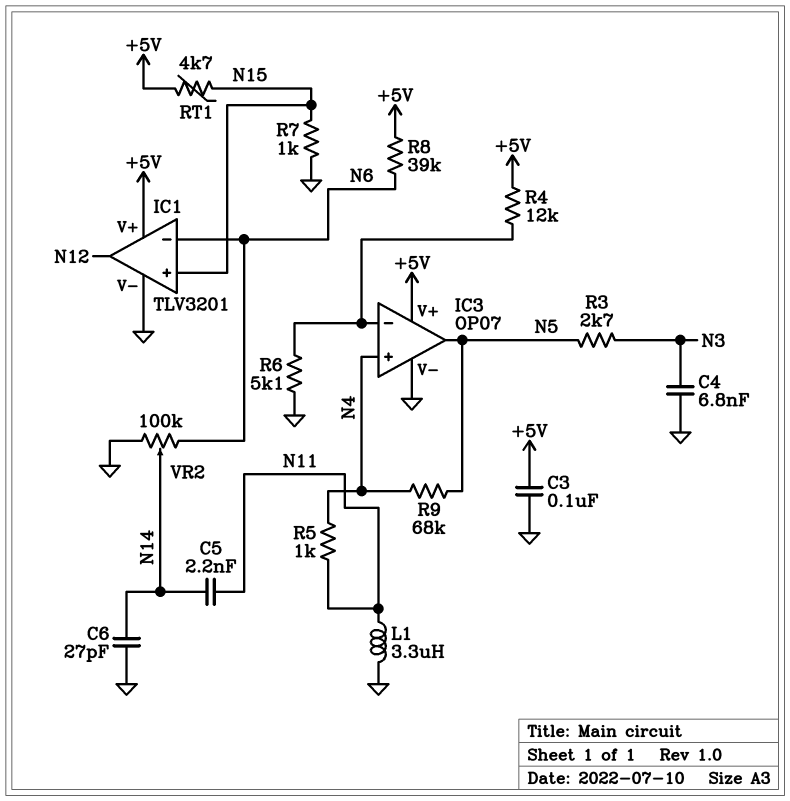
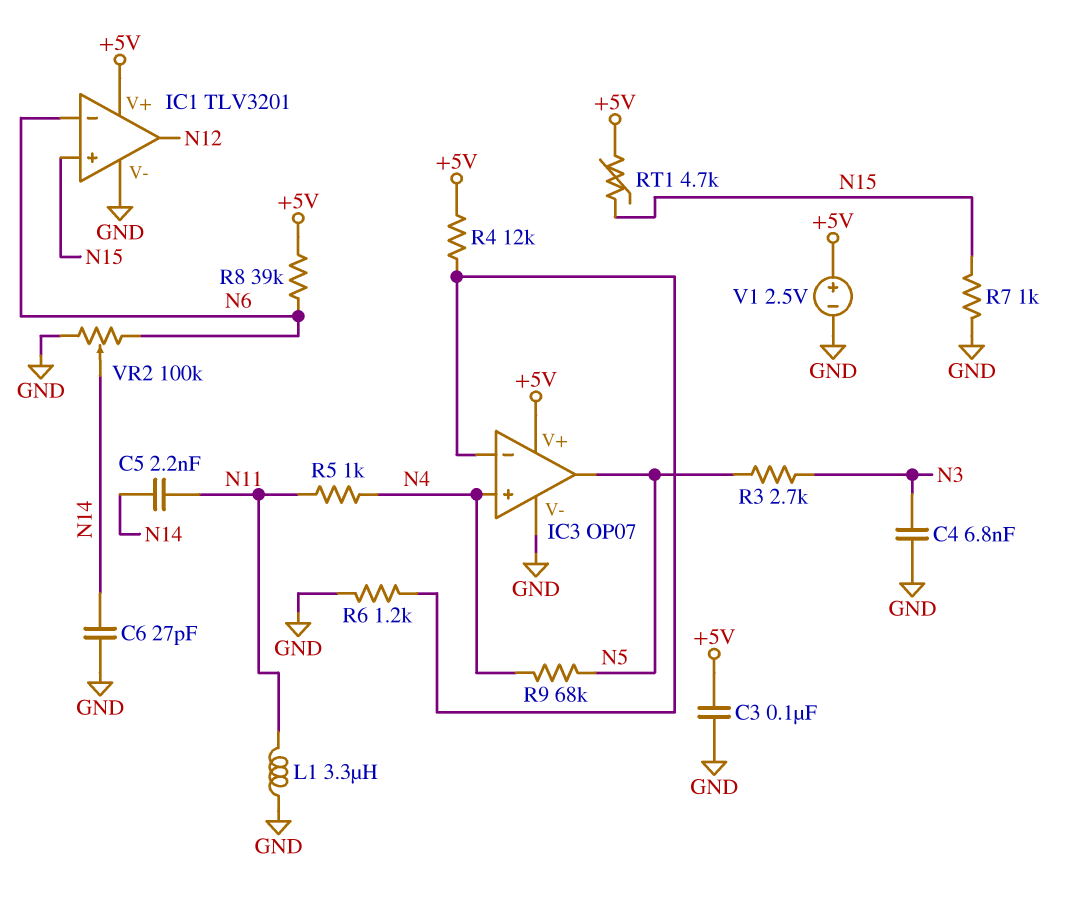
R6: 5.1k (GND, IC3/in-) -> 1.2k (GND, IC3/in-)
V1: none -> 2.5V (plus +5V, minus GND)

